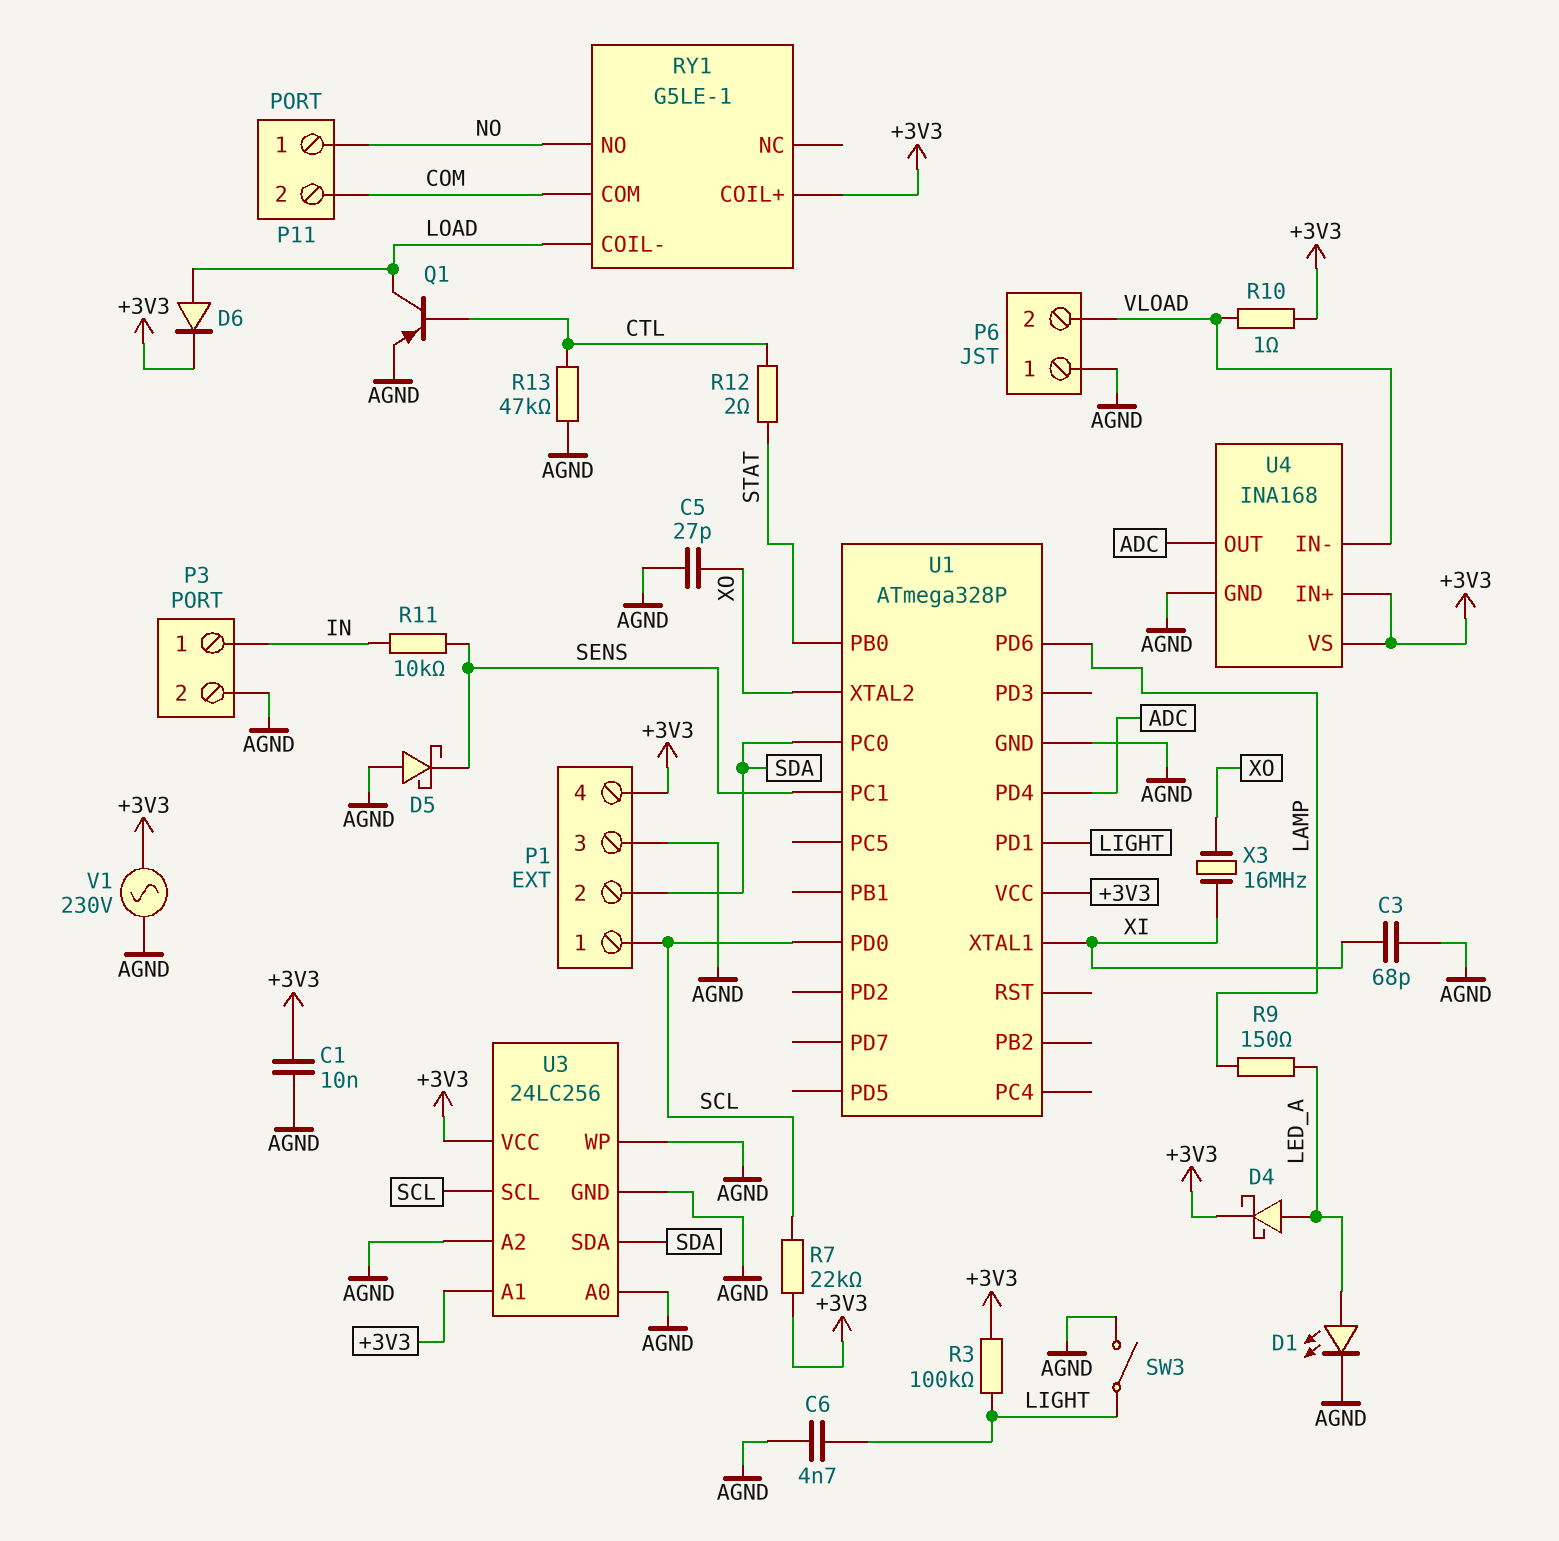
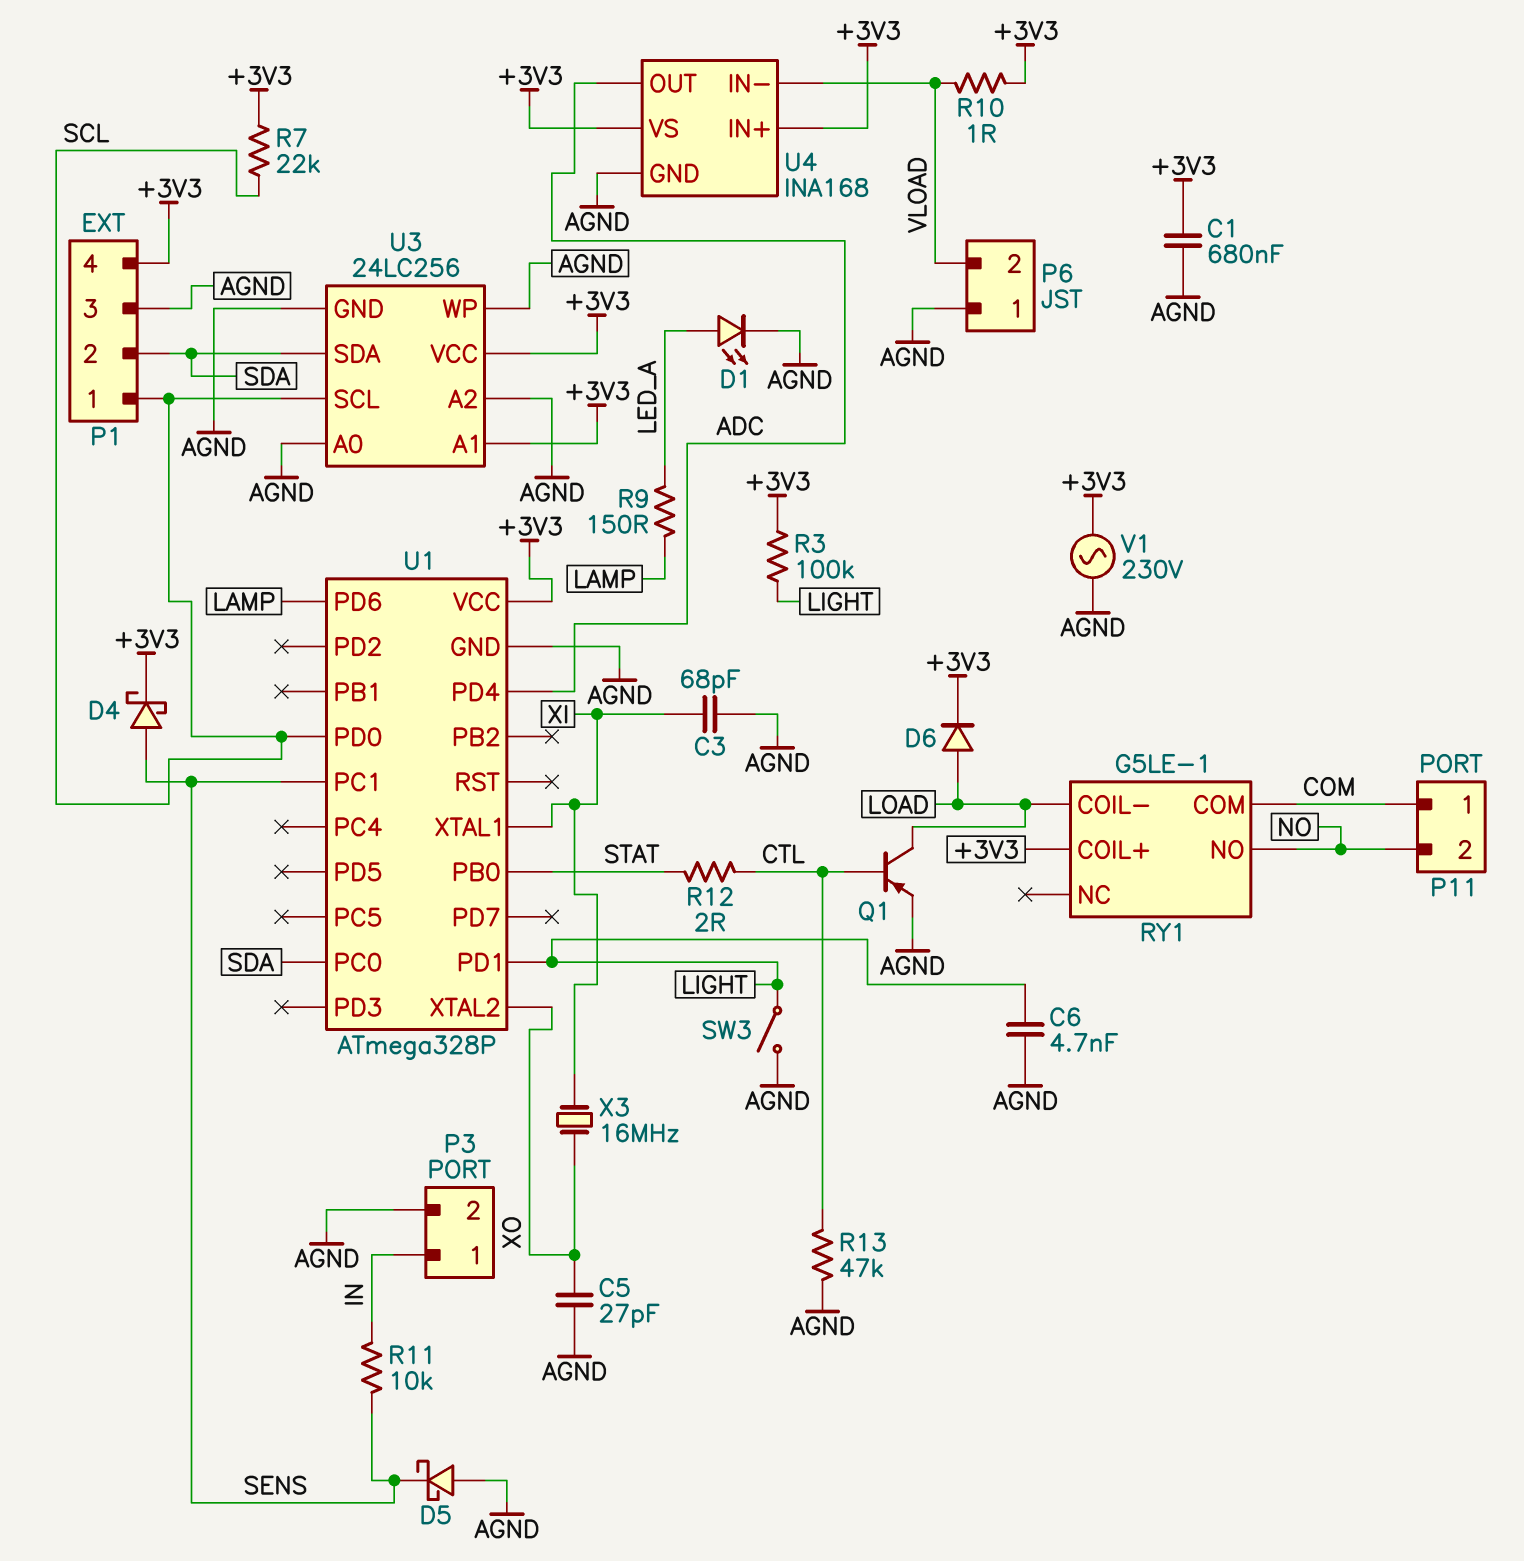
C1: 10nF (+3V3, AGND) -> 680nF (+3V3, AGND)
D4: schottky (A LED_A, K +3V3) -> schottky (A SENS, K +3V3)
P11 pin 1: NO -> COM
P11 pin 2: COM -> NO

